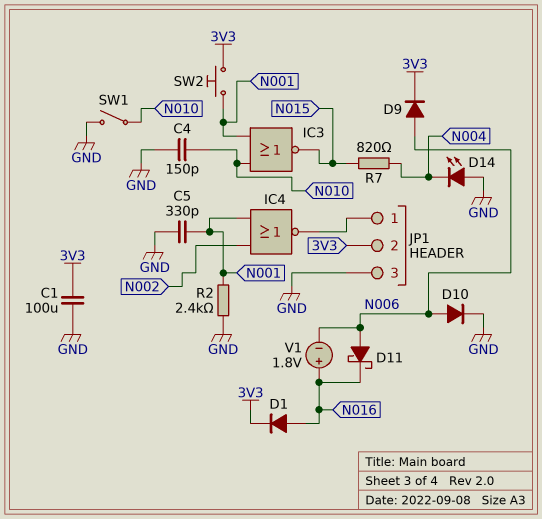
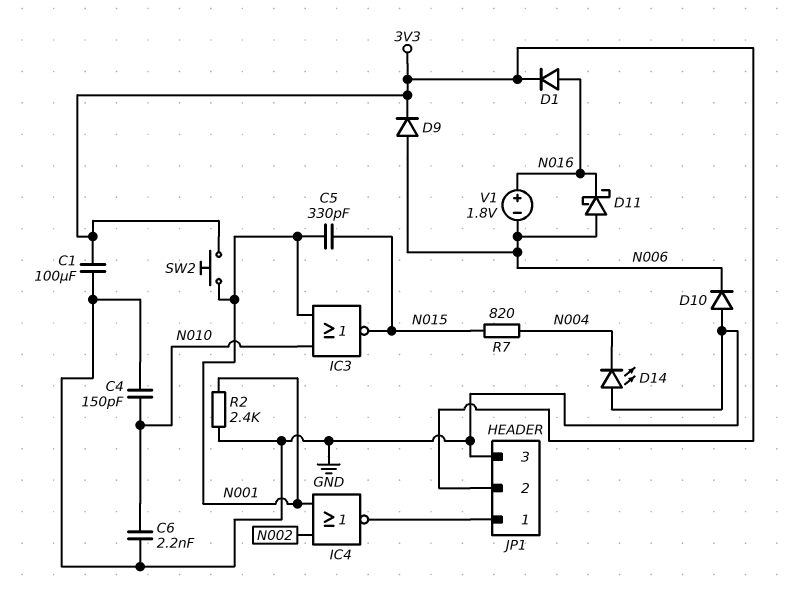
C5: 330pF (GND, N001) -> 330pF (N001, N015)
C6: none -> 2.2nF (GND, N010)
D10: diode (A N006, K GND) -> diode (A GND, K N006)
SW1: switch (GND, N010) -> none

